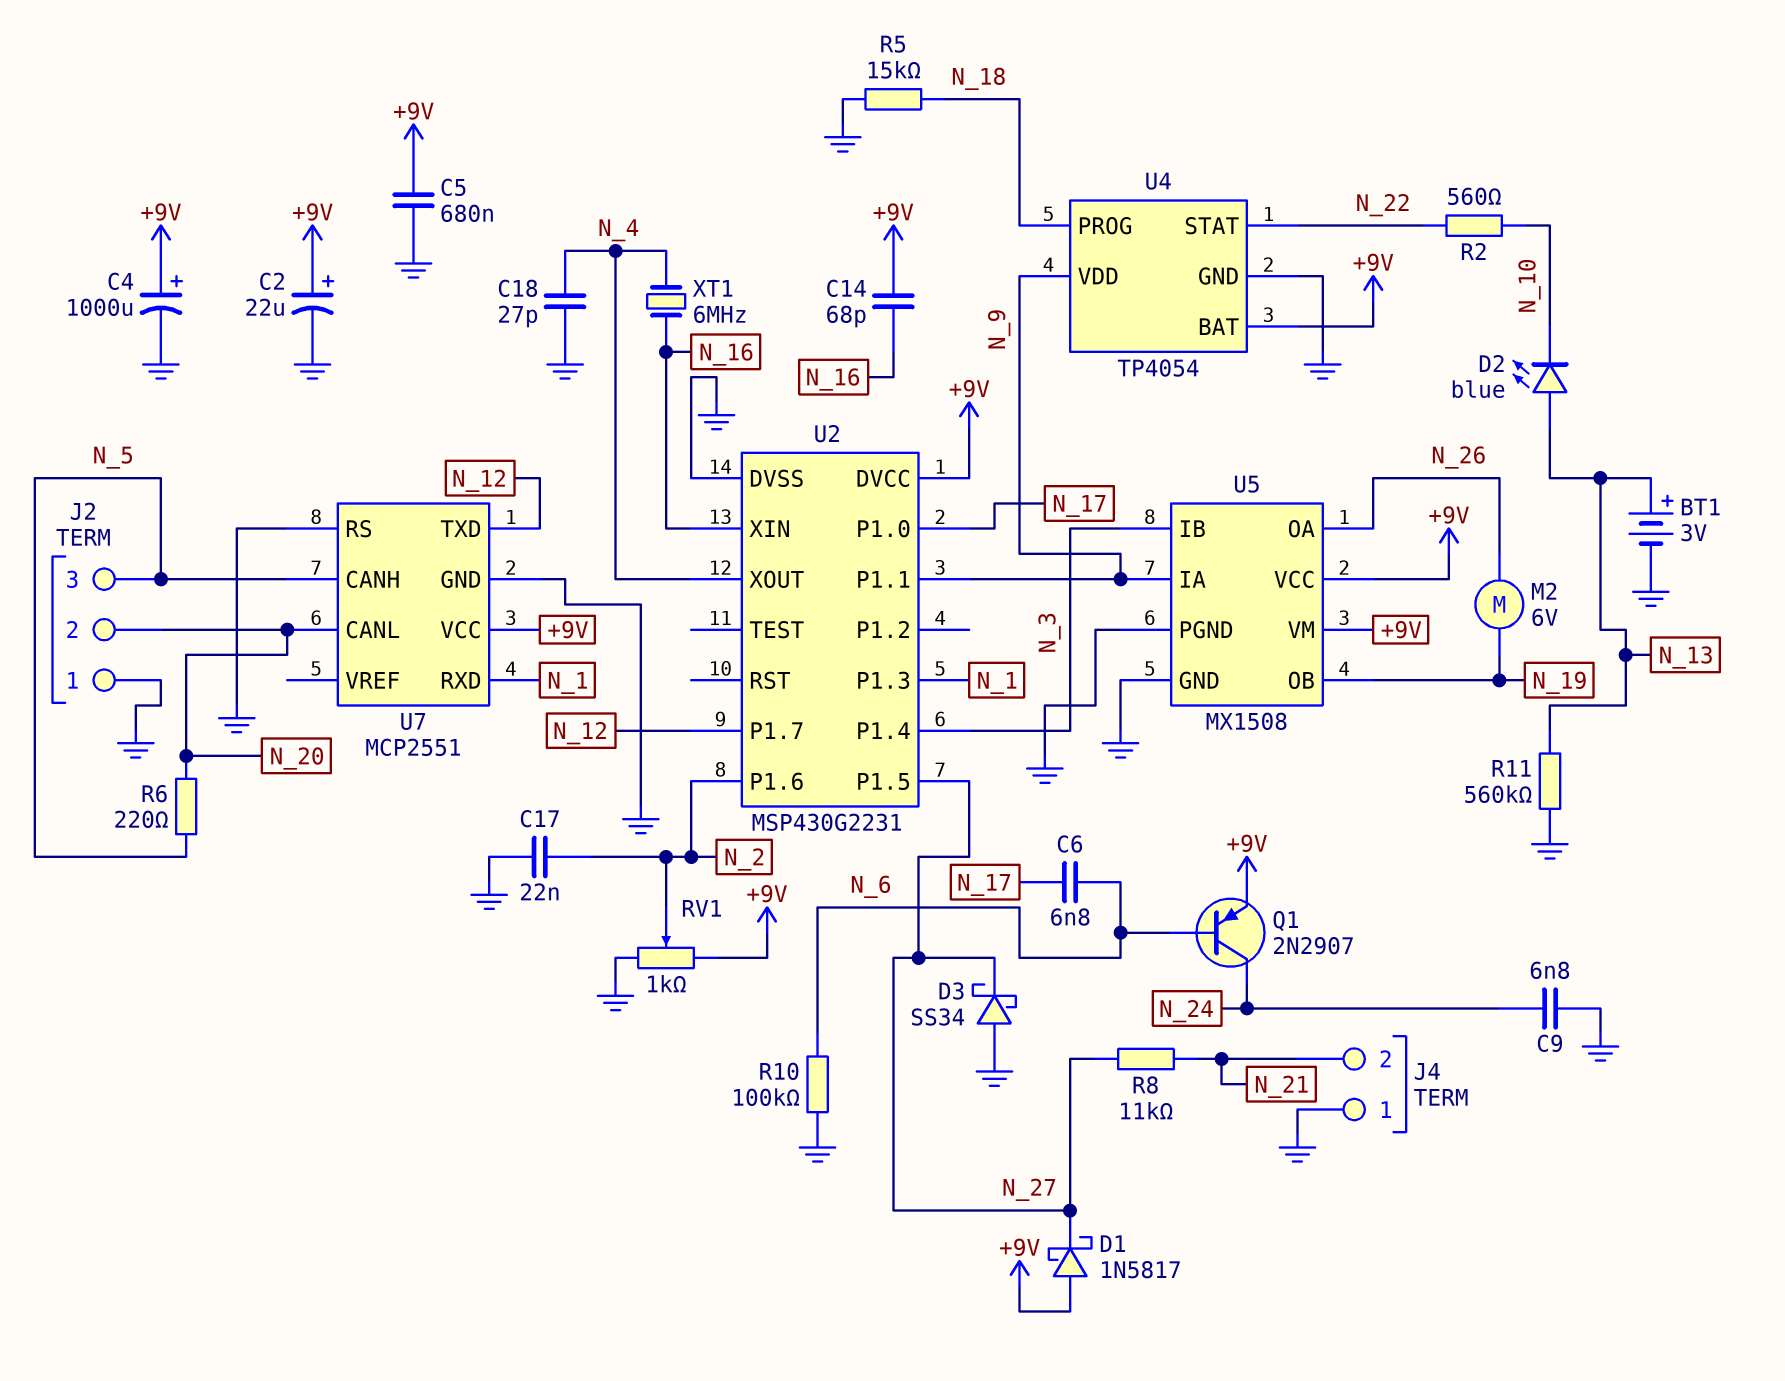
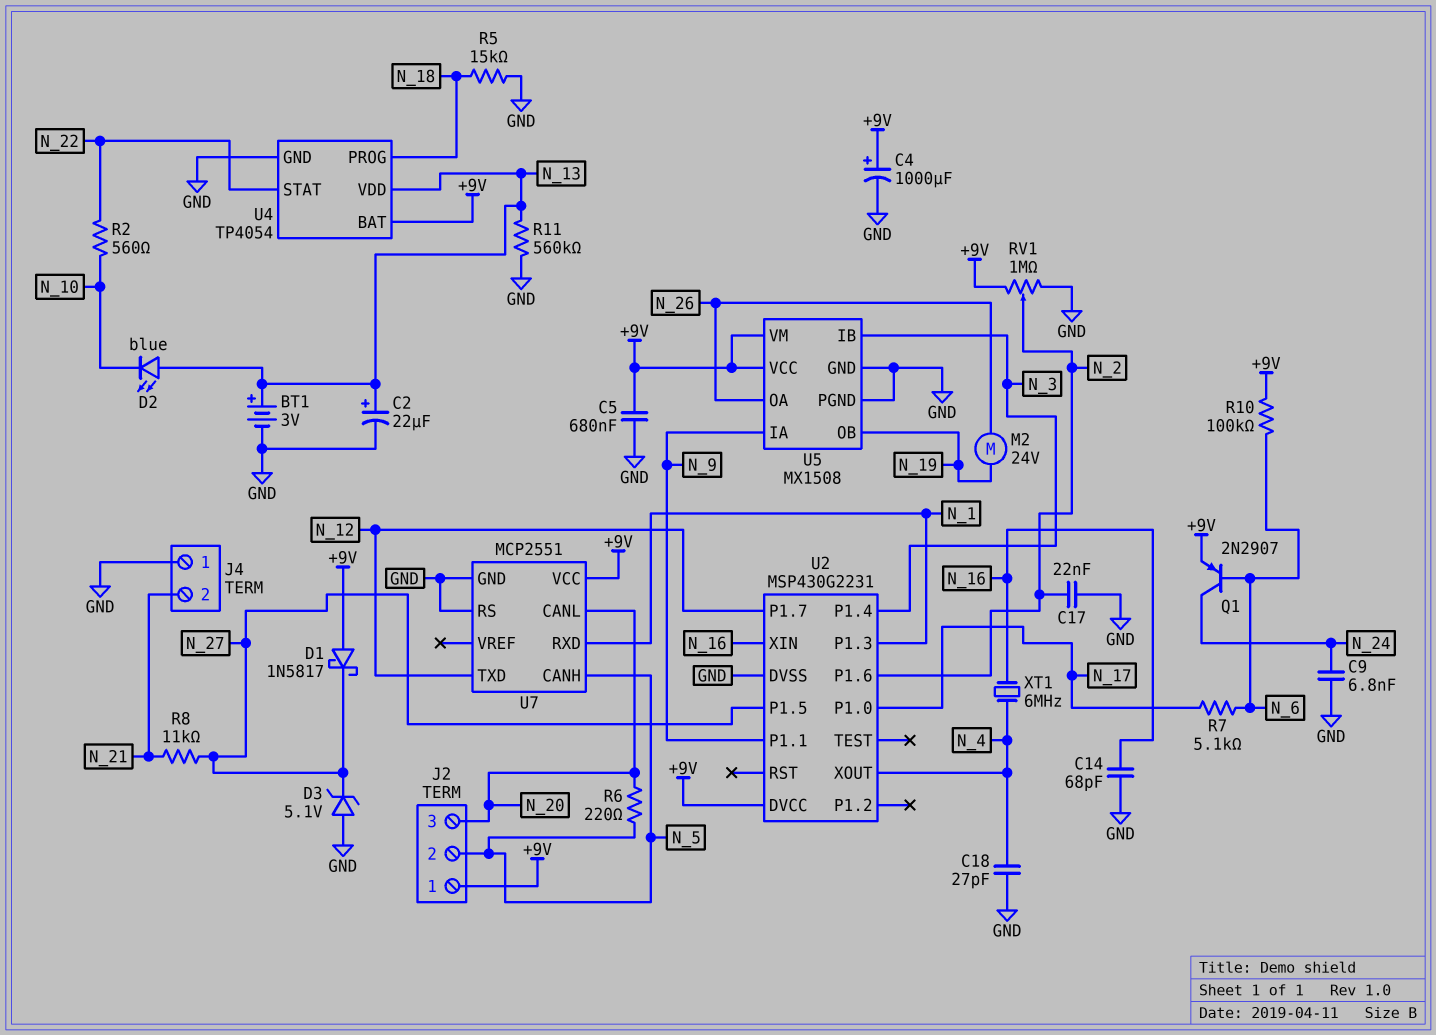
C2: 22uF (plus +9V, minus GND) -> 22uF (plus N_13, minus GND)
C6: 6.8nF (N_6, N_17) -> none
C14: 68pF (+9V, N_16) -> 68pF (GND, N_16)
D3: schottky SS34 (A GND, K N_27) -> zener 5.1V (A GND, K N_27)
J2 pin 1: GND -> +9V
J2 pin 2: N_20 -> N_5
J2 pin 3: N_5 -> N_20
M2: motor 6V (N_19, N_26) -> motor 24V (N_19, N_26)
R7: none -> 5.1k (N_6, N_17)
R10: 100k (GND, N_6) -> 100k (+9V, N_6)
RV1: 1k (+9V, GND, wiper N_2) -> 1M (+9V, GND, wiper N_2)
U4 pin VDD: N_9 -> N_13

